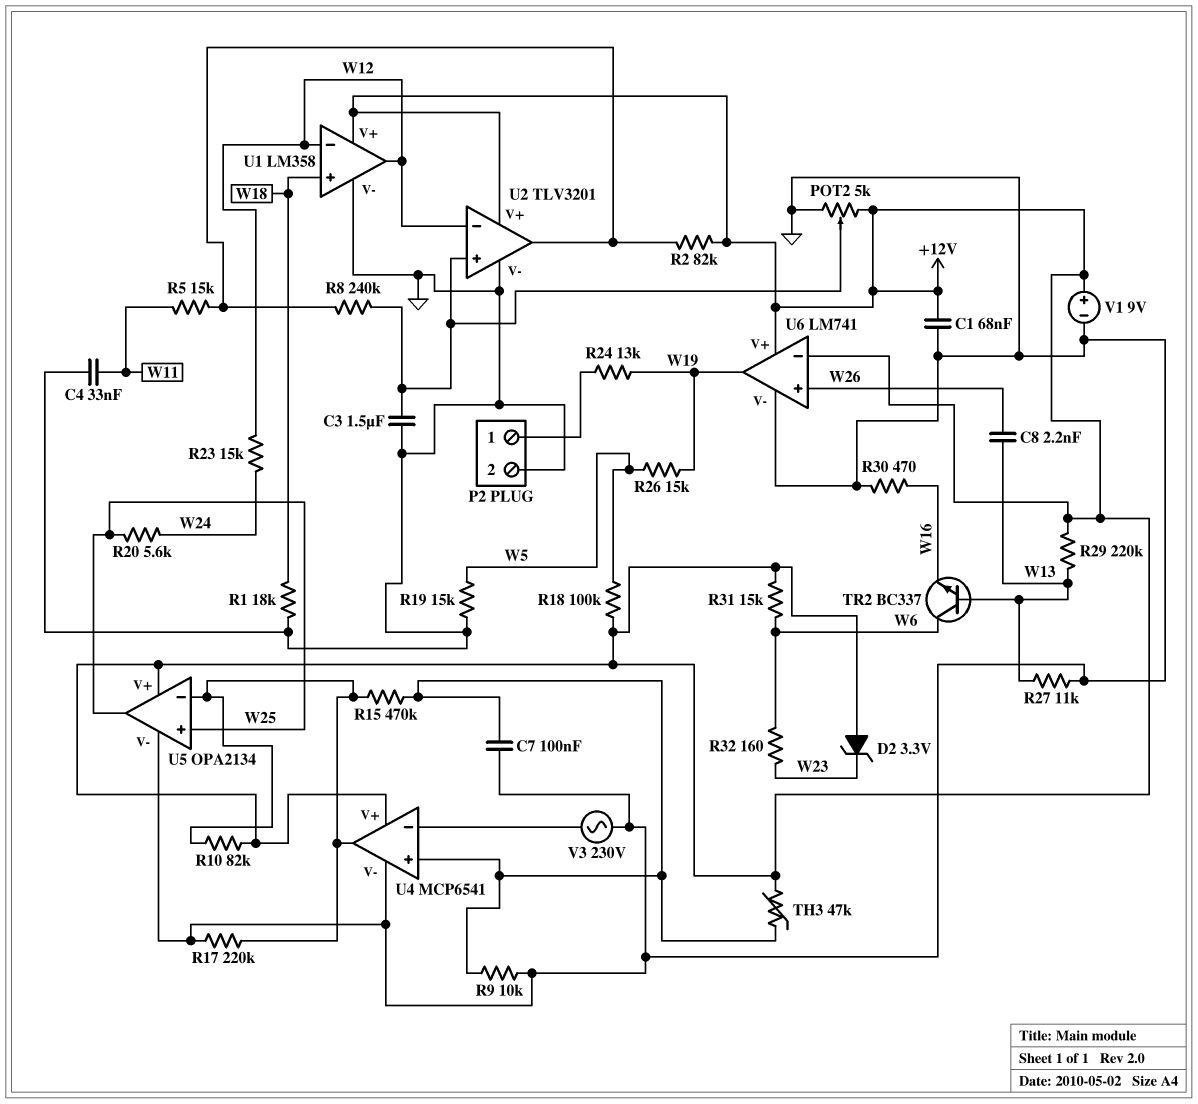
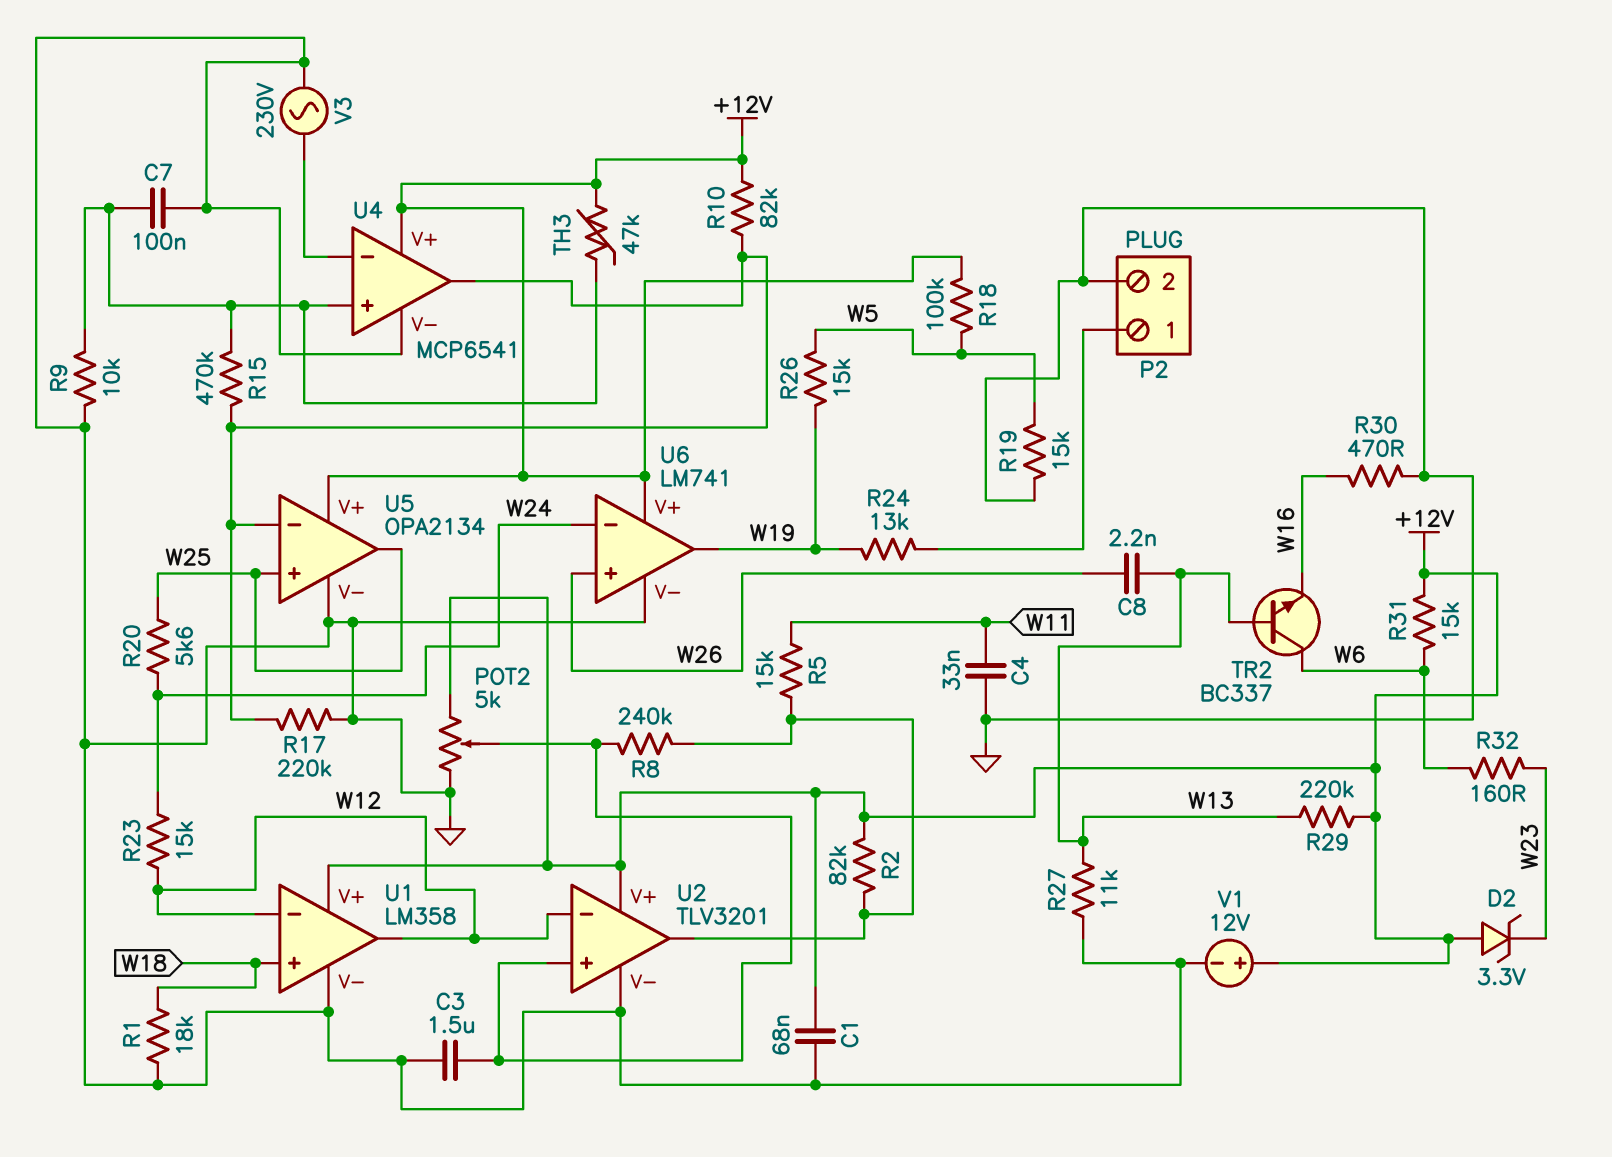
U6 pin in-: +12V -> W24
V1: 9V (plus +12V, minus GND) -> 12V (plus +12V, minus GND)

